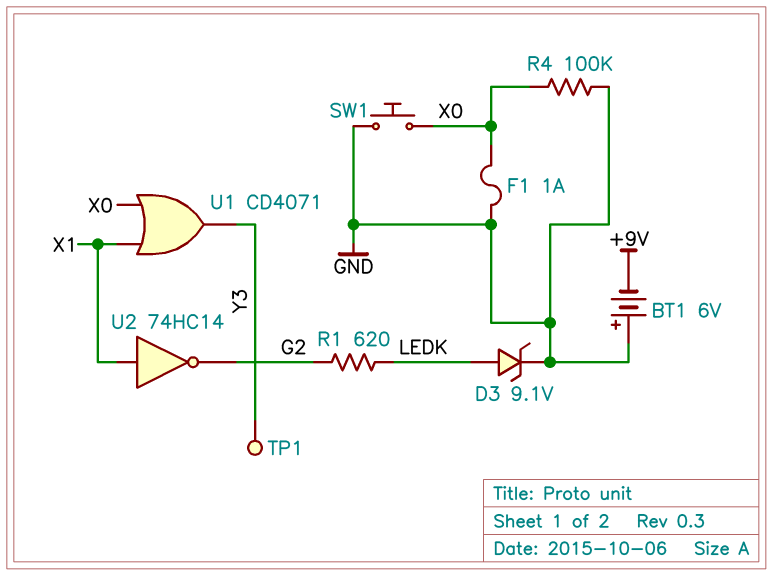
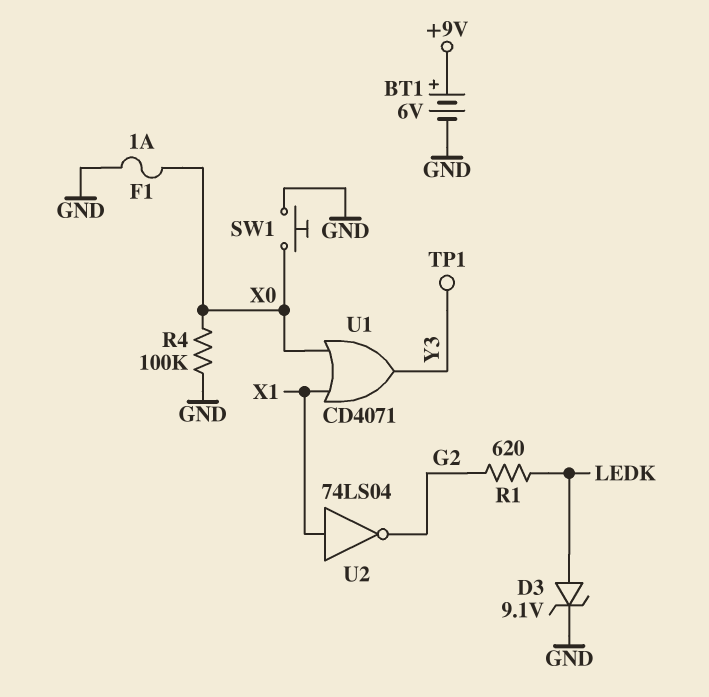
BT1: 6V (plus GND, minus +9V) -> 6V (plus +9V, minus GND)
U2: NOT 74HC14 (in X1, out G2) -> NOT 74LS04 (in X1, out G2)

